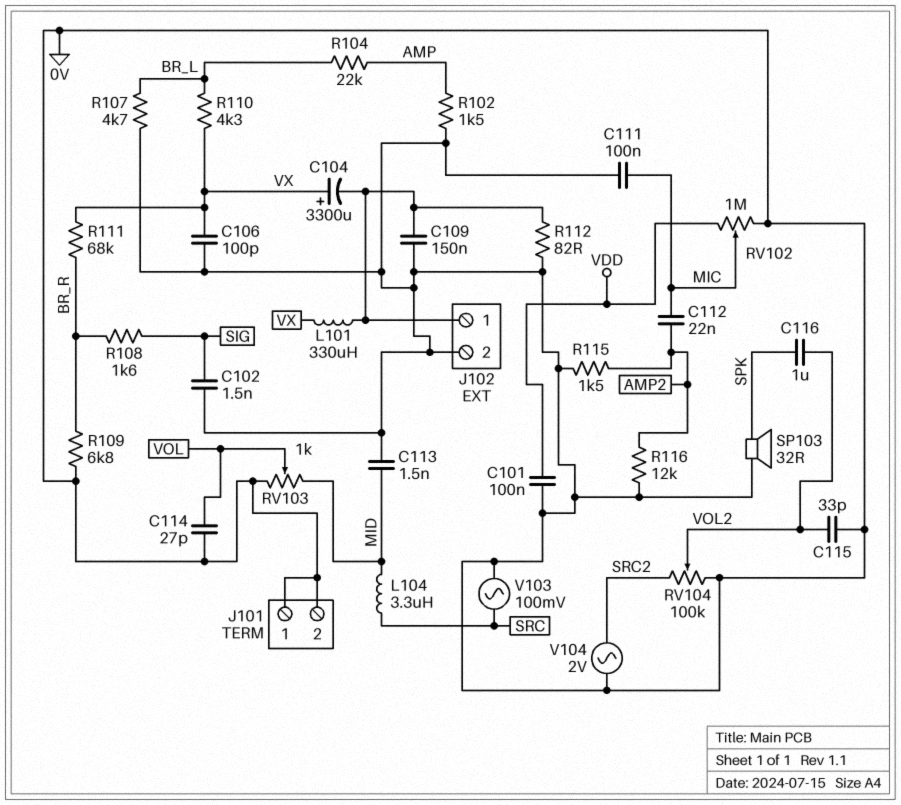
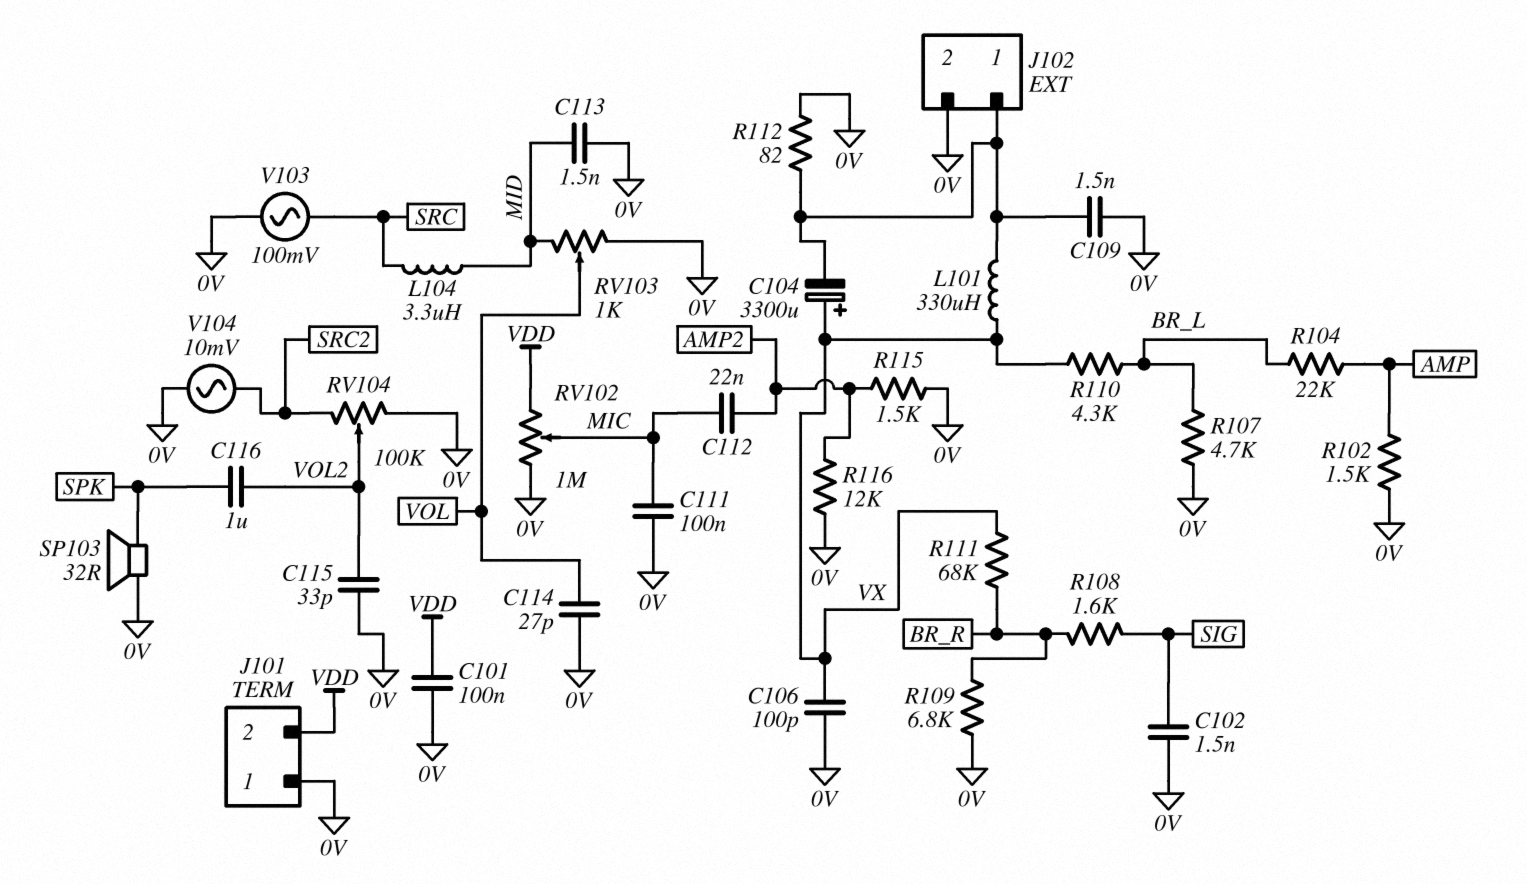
C109: 150nF (0V, J102/1) -> 1.5nF (0V, J102/1)
J101 pin 2: 0V -> VDD
V104: AC 2V (0V, SRC2) -> AC 10mV (0V, SRC2)

